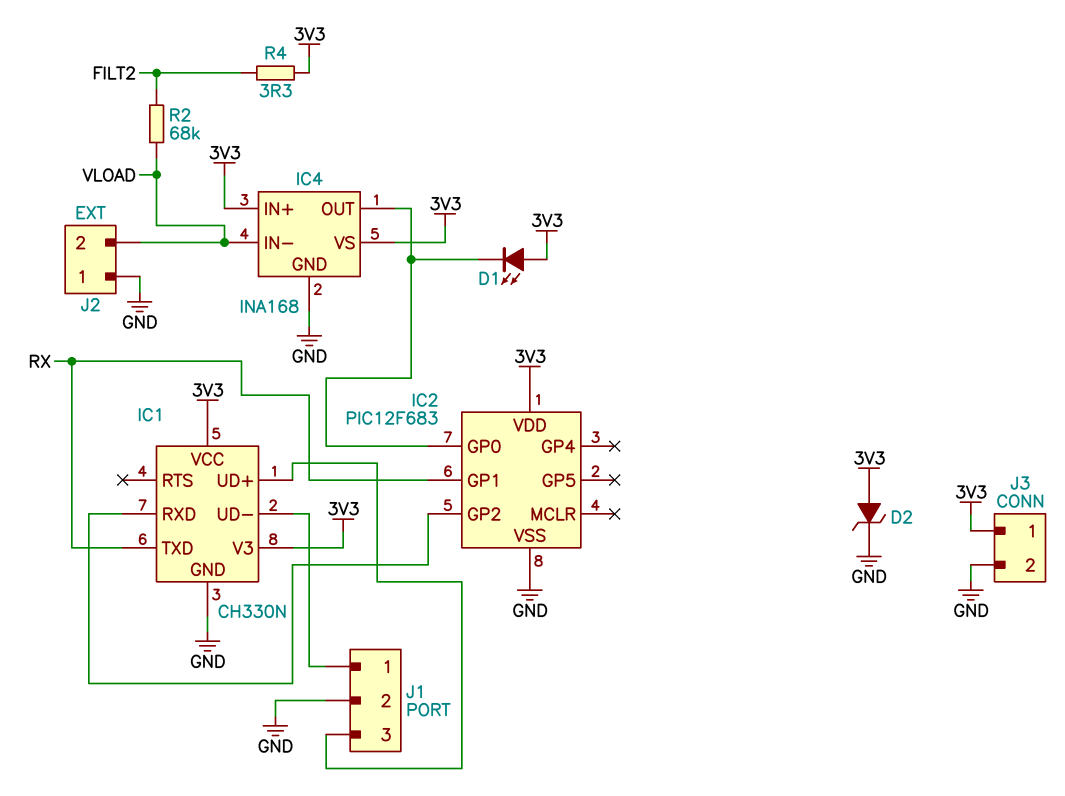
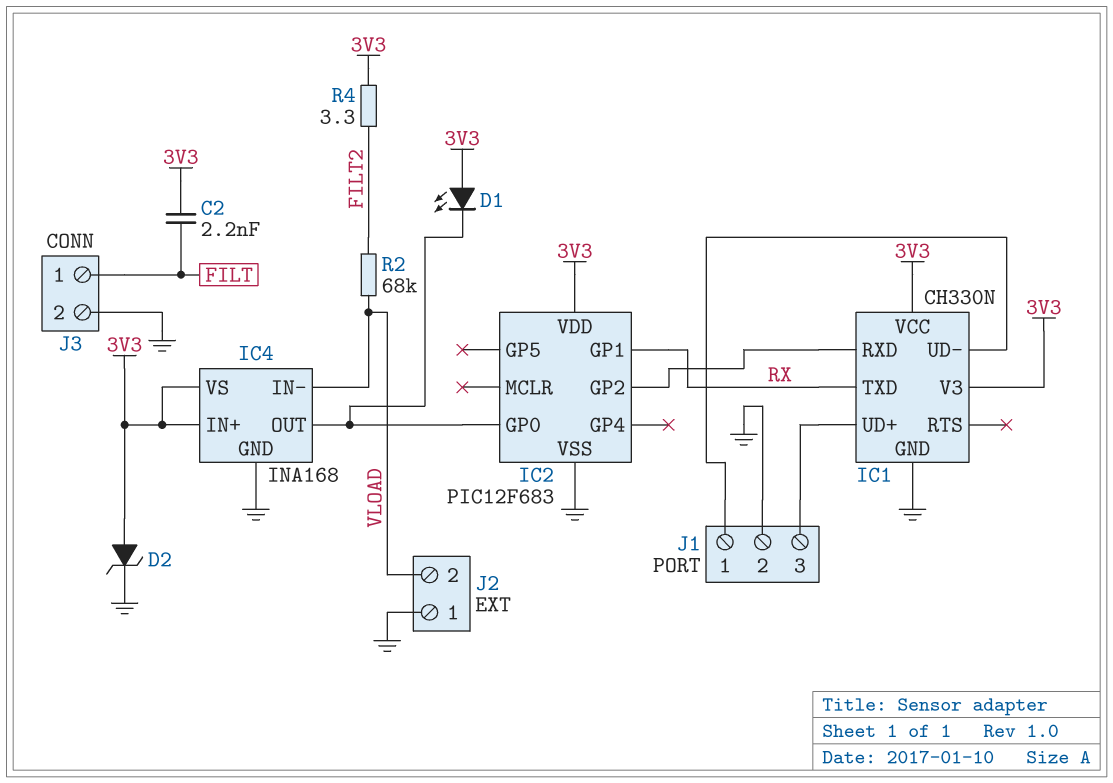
C2: none -> 2.2nF (3V3, FILT)
J3 pin 1: 3V3 -> FILT

